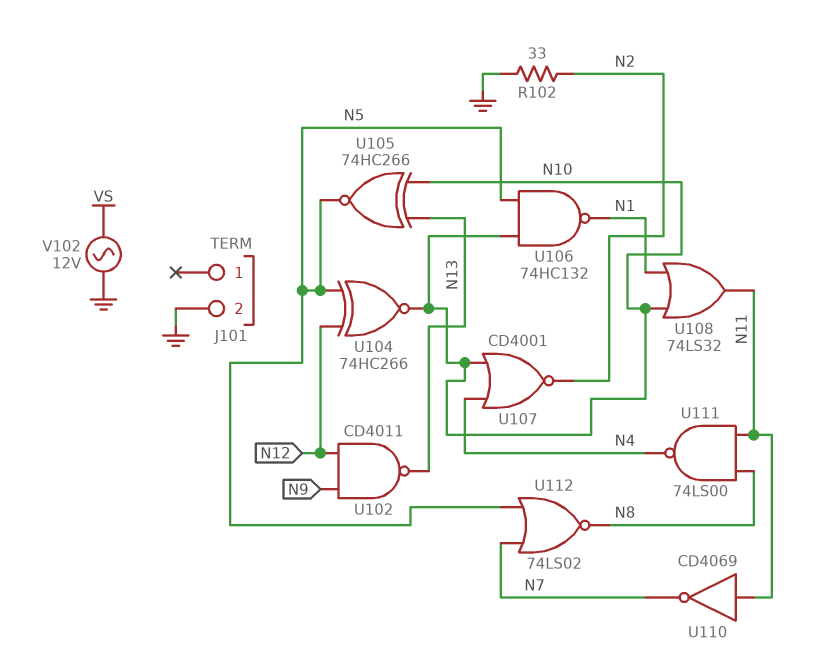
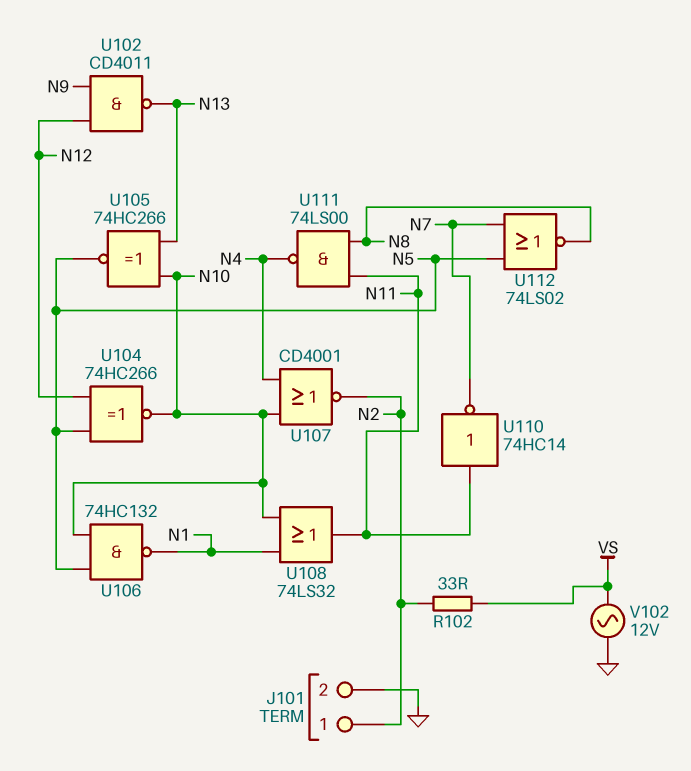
J101 pin 1: none -> N2
R102: 33 (GND, N2) -> 33 (N2, VS)
U110: NOT CD4069 (in N11, out N7) -> NOT 74HC14 (in N11, out N7)

